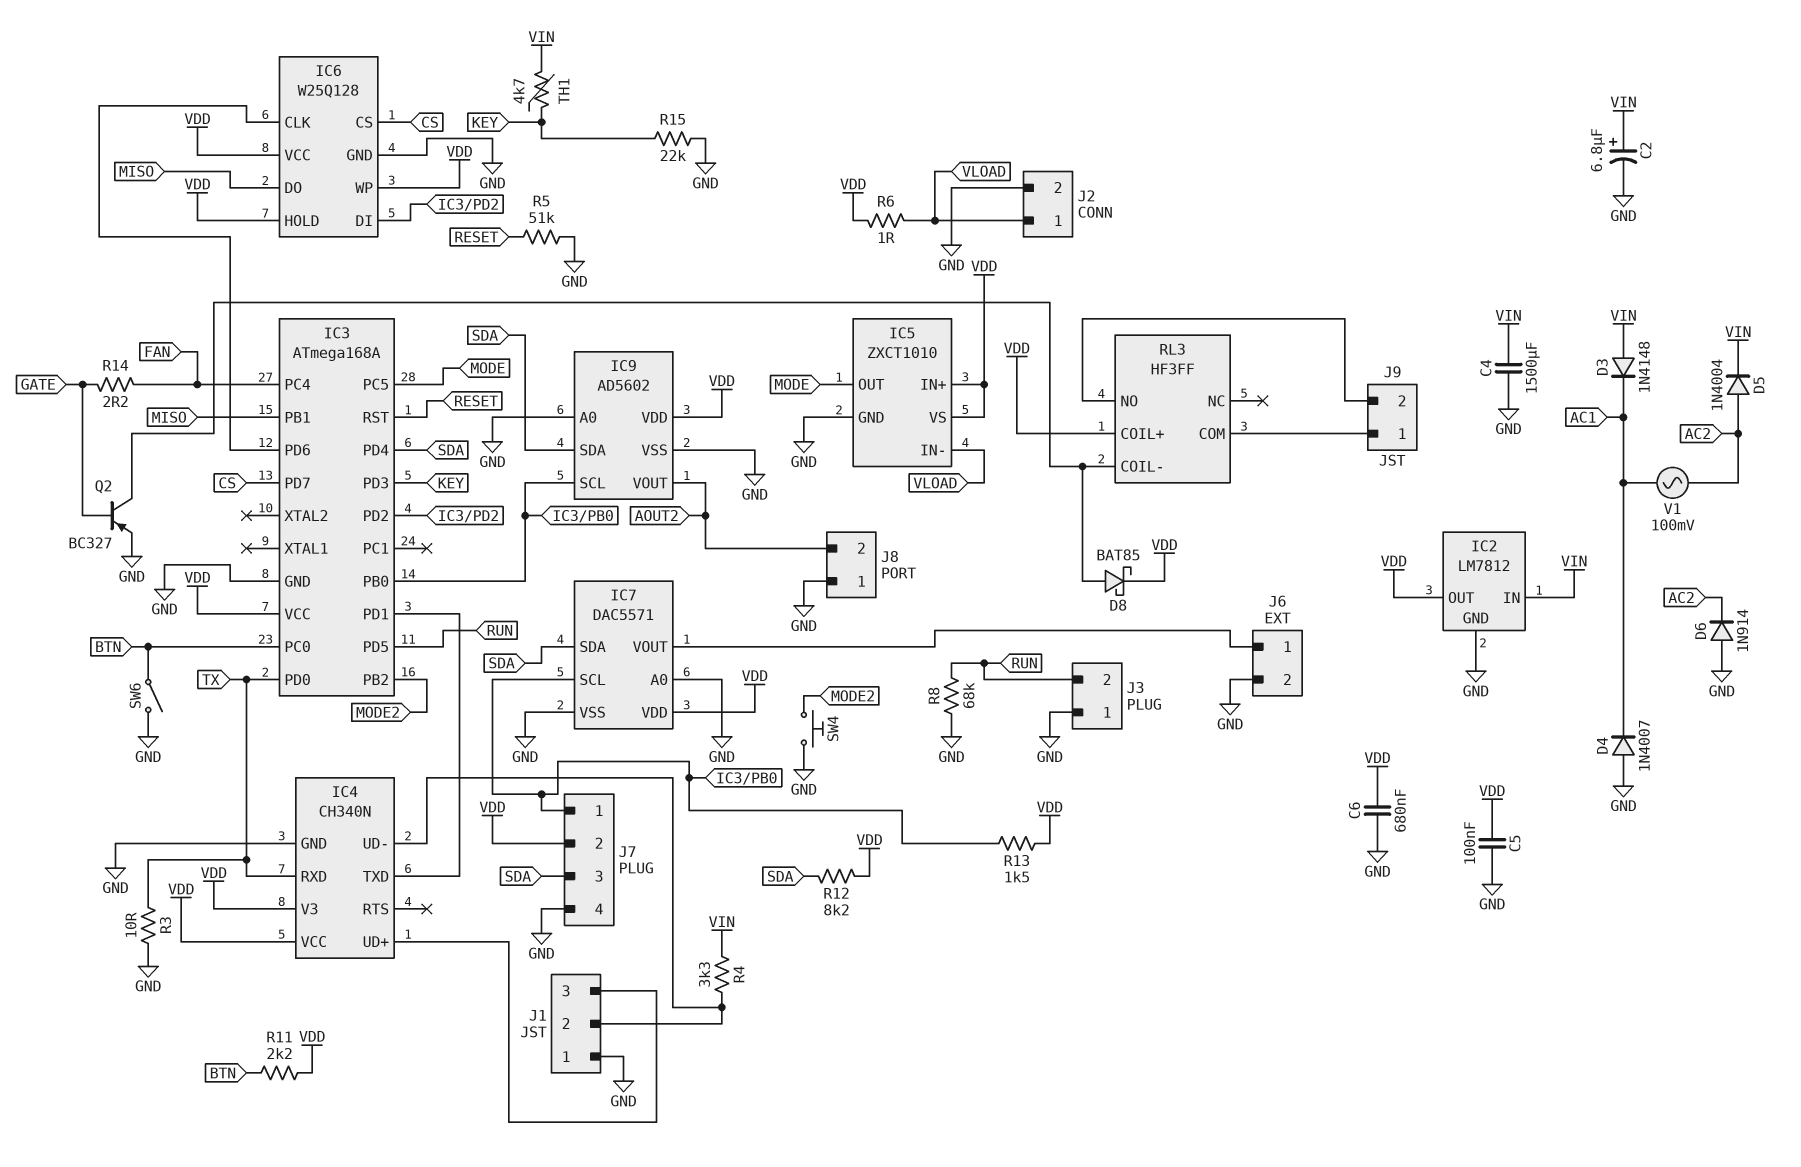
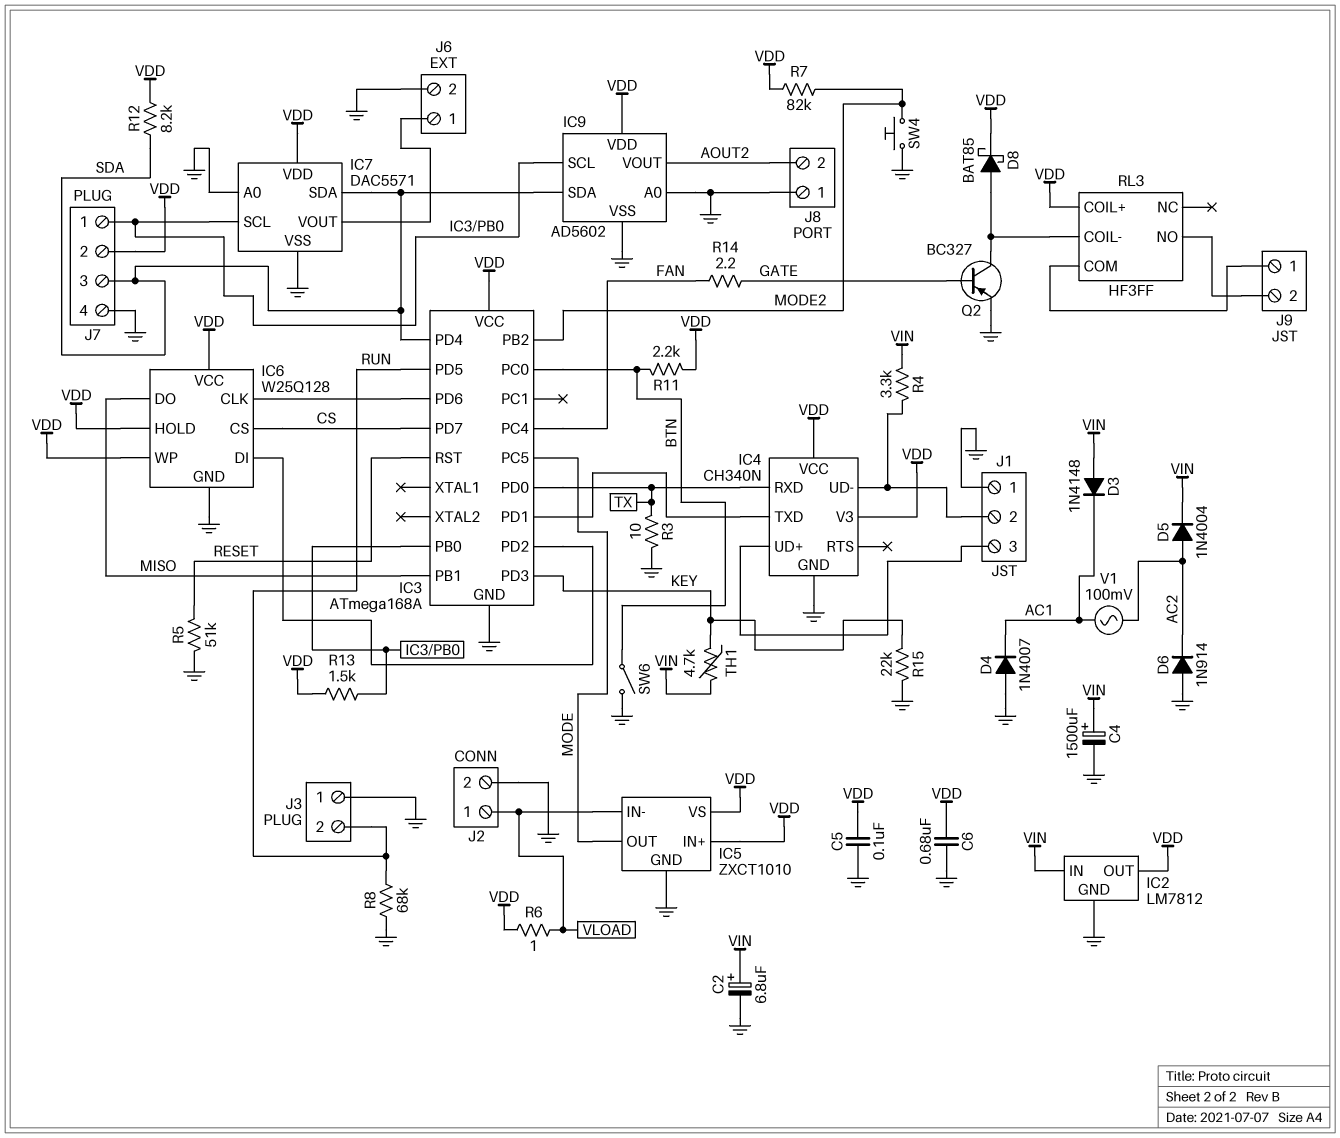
C4: 1500uF (GND, VIN) -> 1500uF (plus VIN, minus GND)
R7: none -> 82k (MODE2, VDD)

